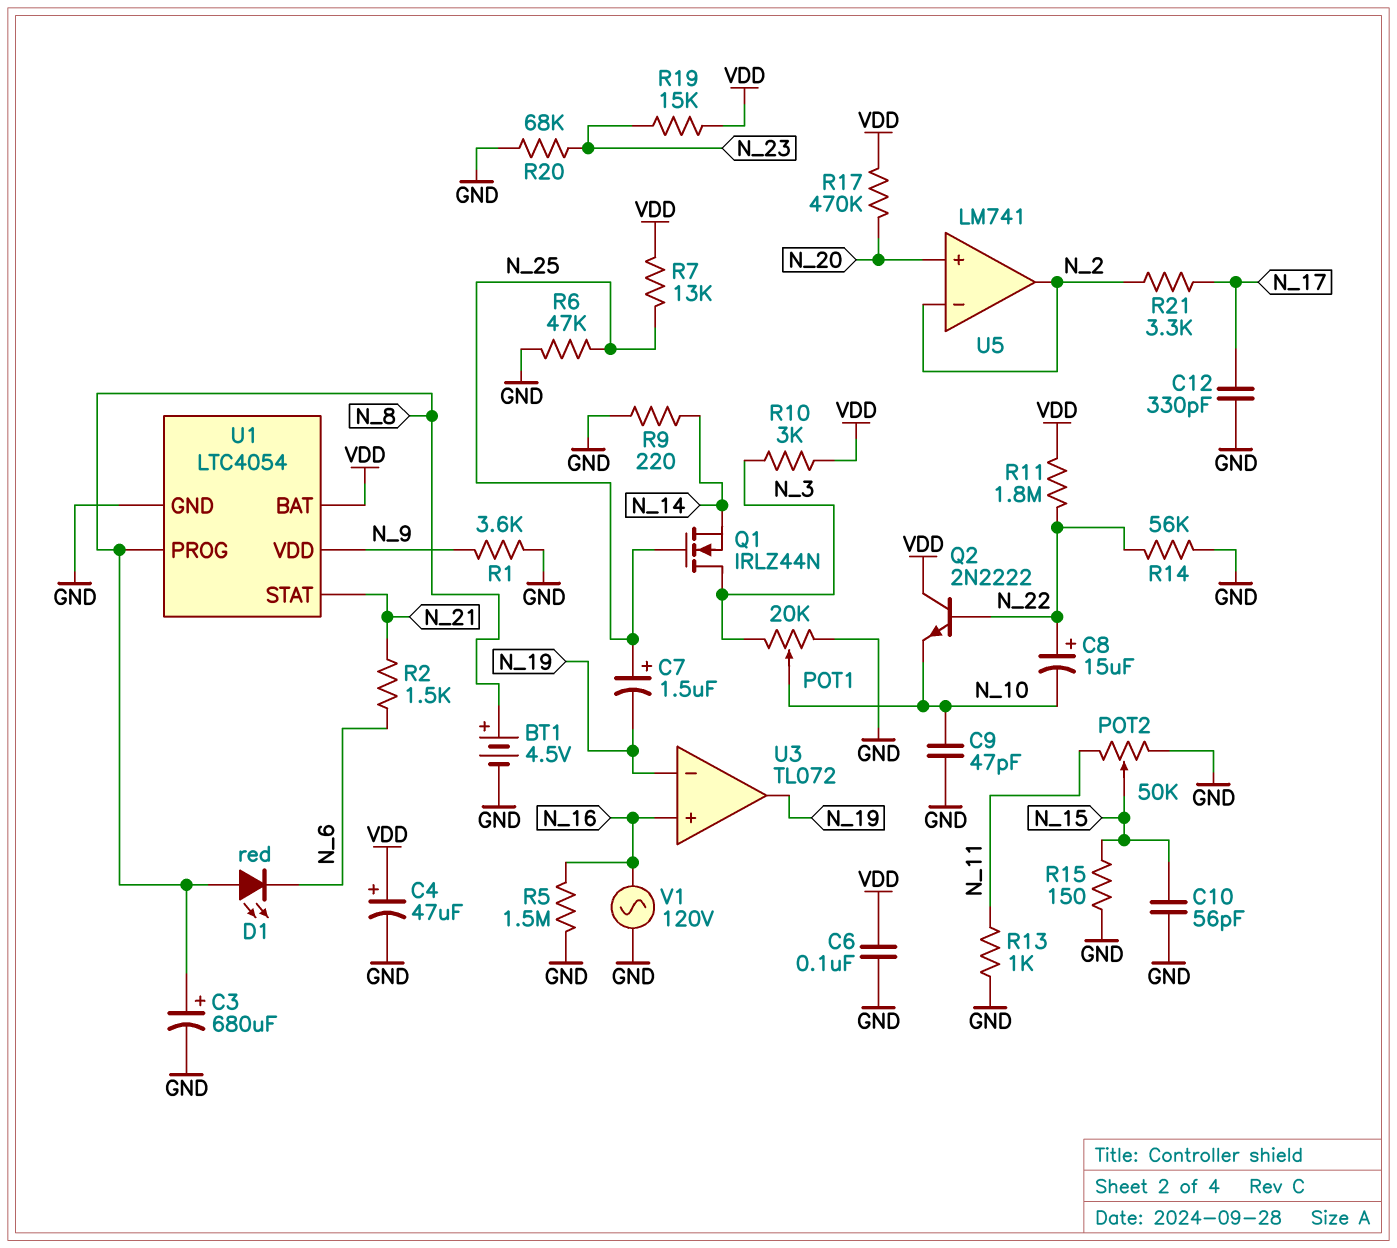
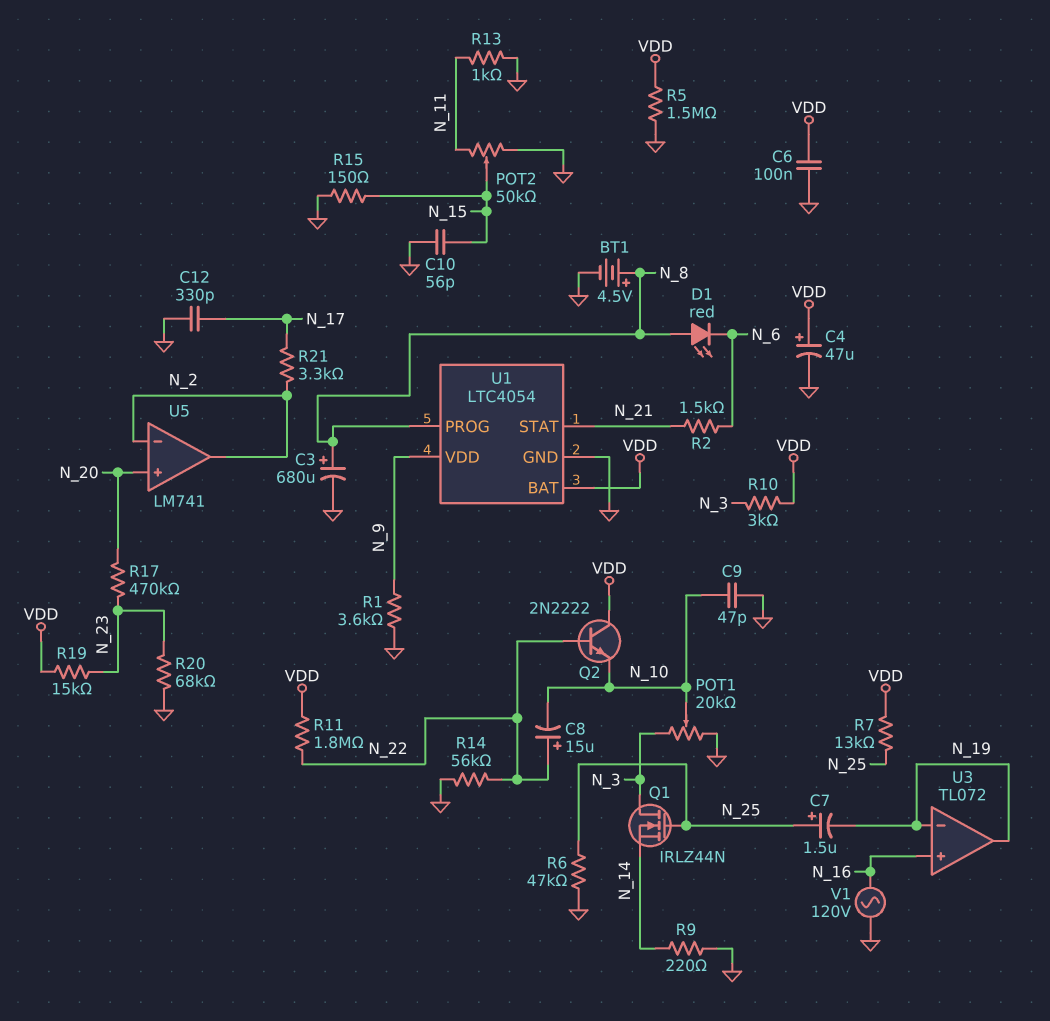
R5: 1.5M (GND, N_16) -> 1.5M (GND, VDD)
R17: 470k (N_20, VDD) -> 470k (N_20, N_23)

